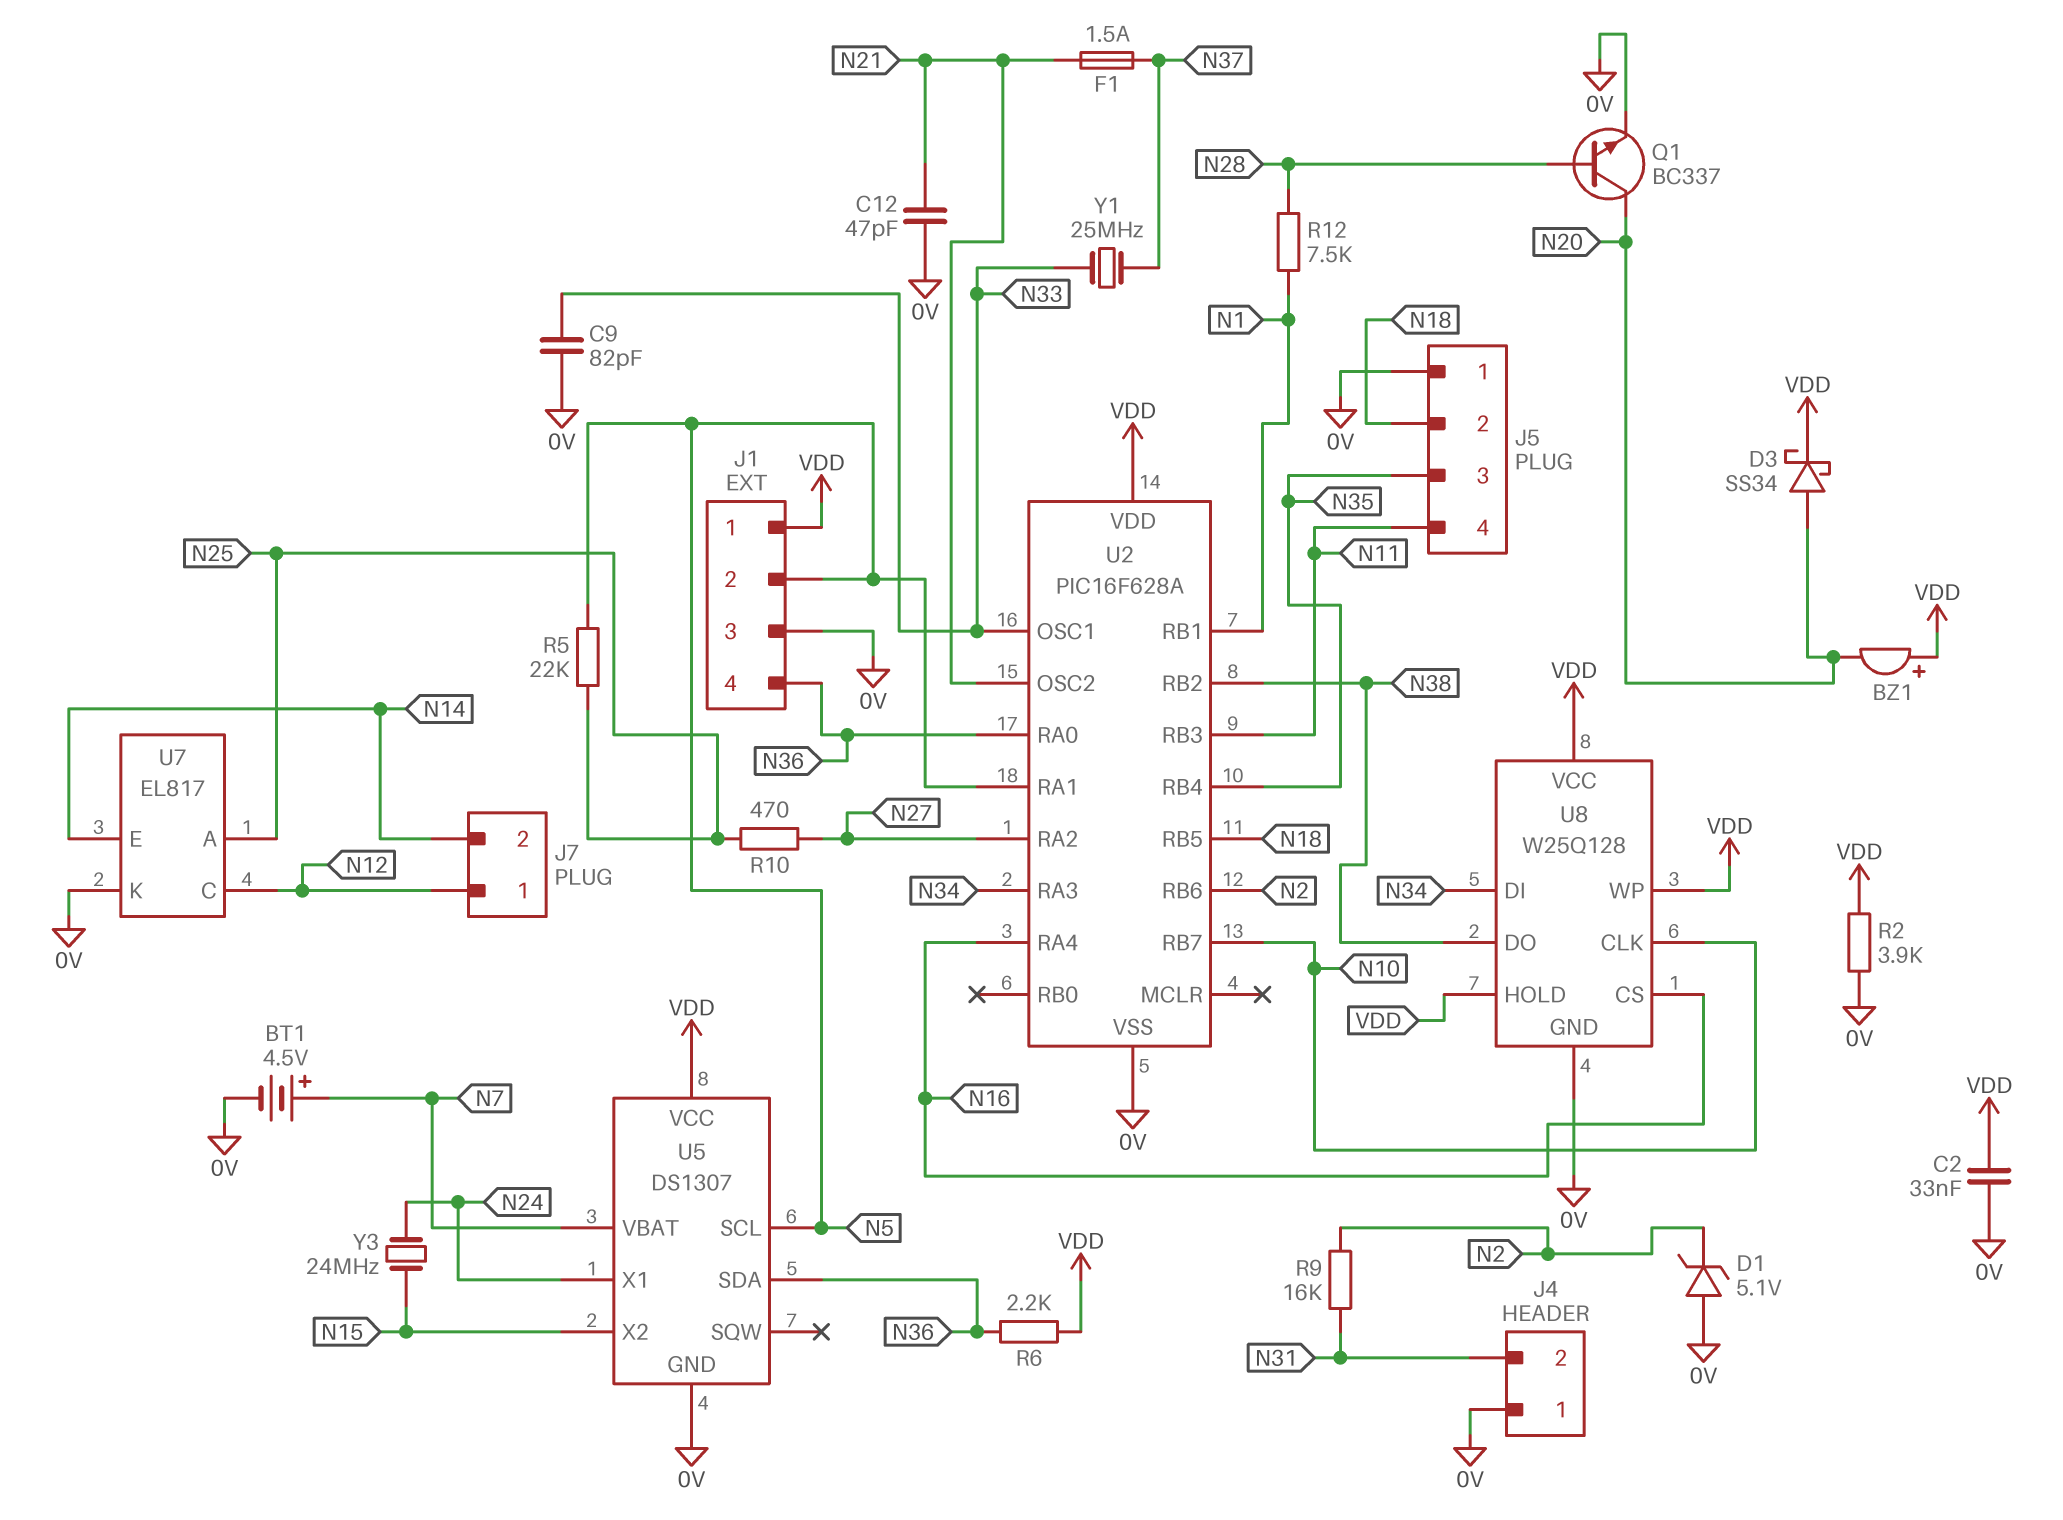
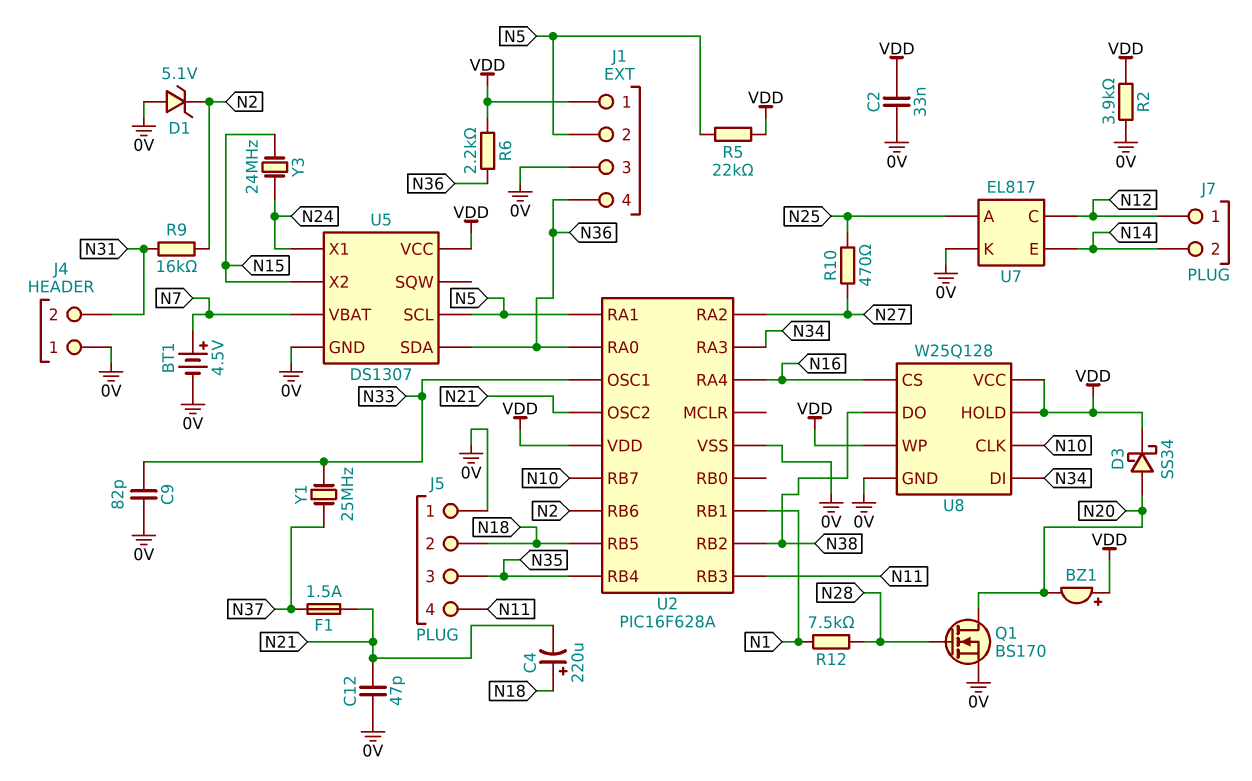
C4: none -> 220uF (plus N18, minus N21)
Q1: NPN BC337 (B N28, C N20, E 0V) -> NMOS BS170 (G N28, D N20, S 0V)
R5: 22k (N5, N25) -> 22k (N5, VDD)

